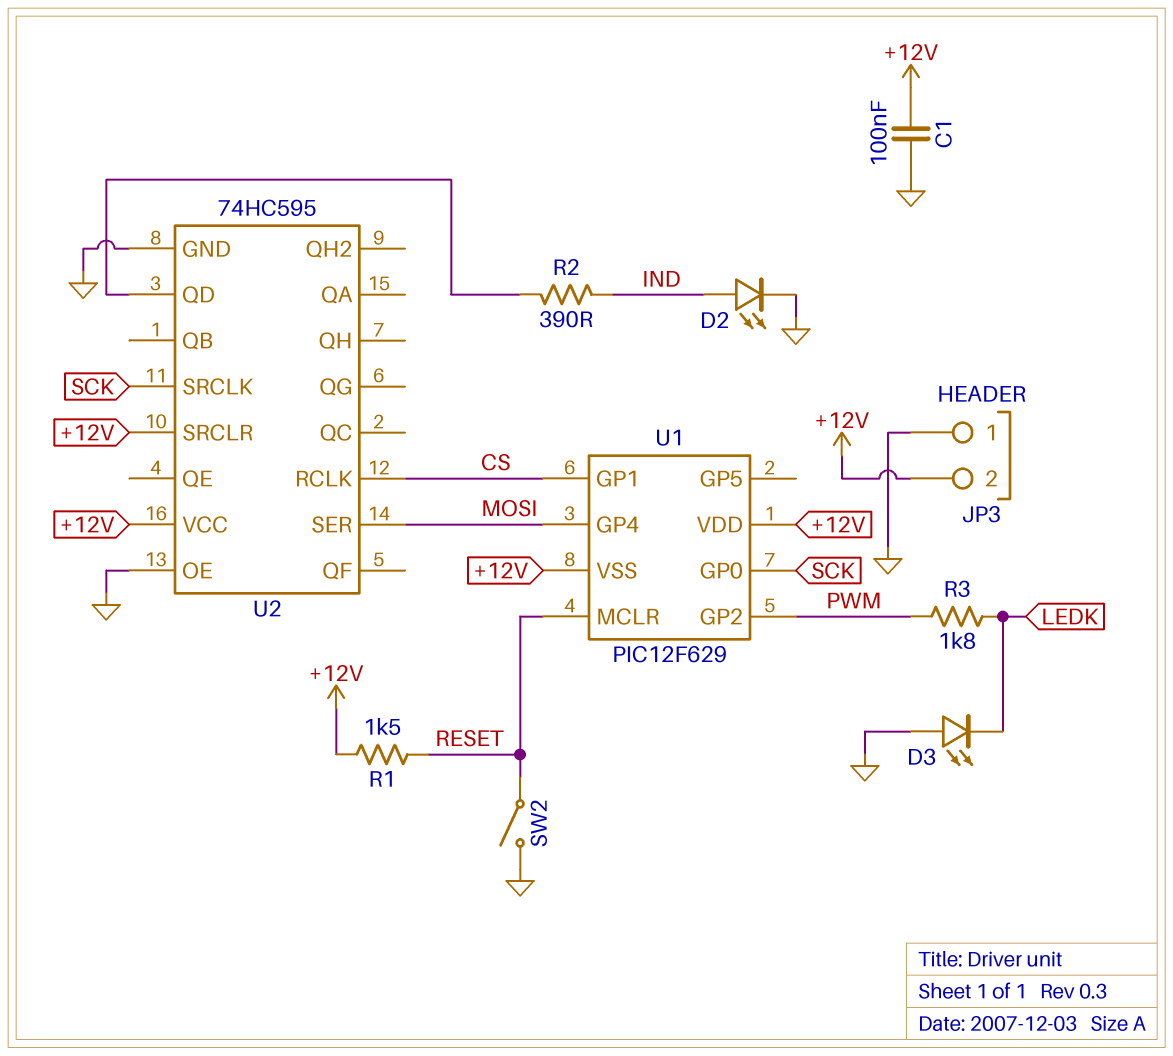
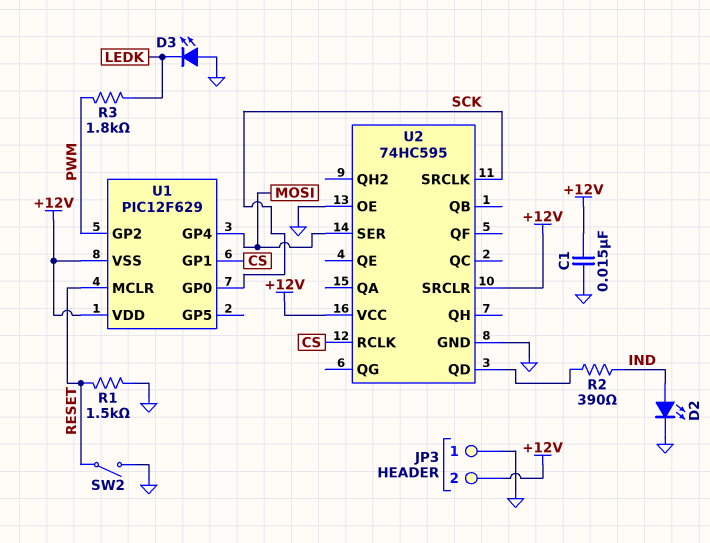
C1: 100nF (+12V, GND) -> 15nF (+12V, GND)
R1: 1.5k (+12V, RESET) -> 1.5k (GND, RESET)

